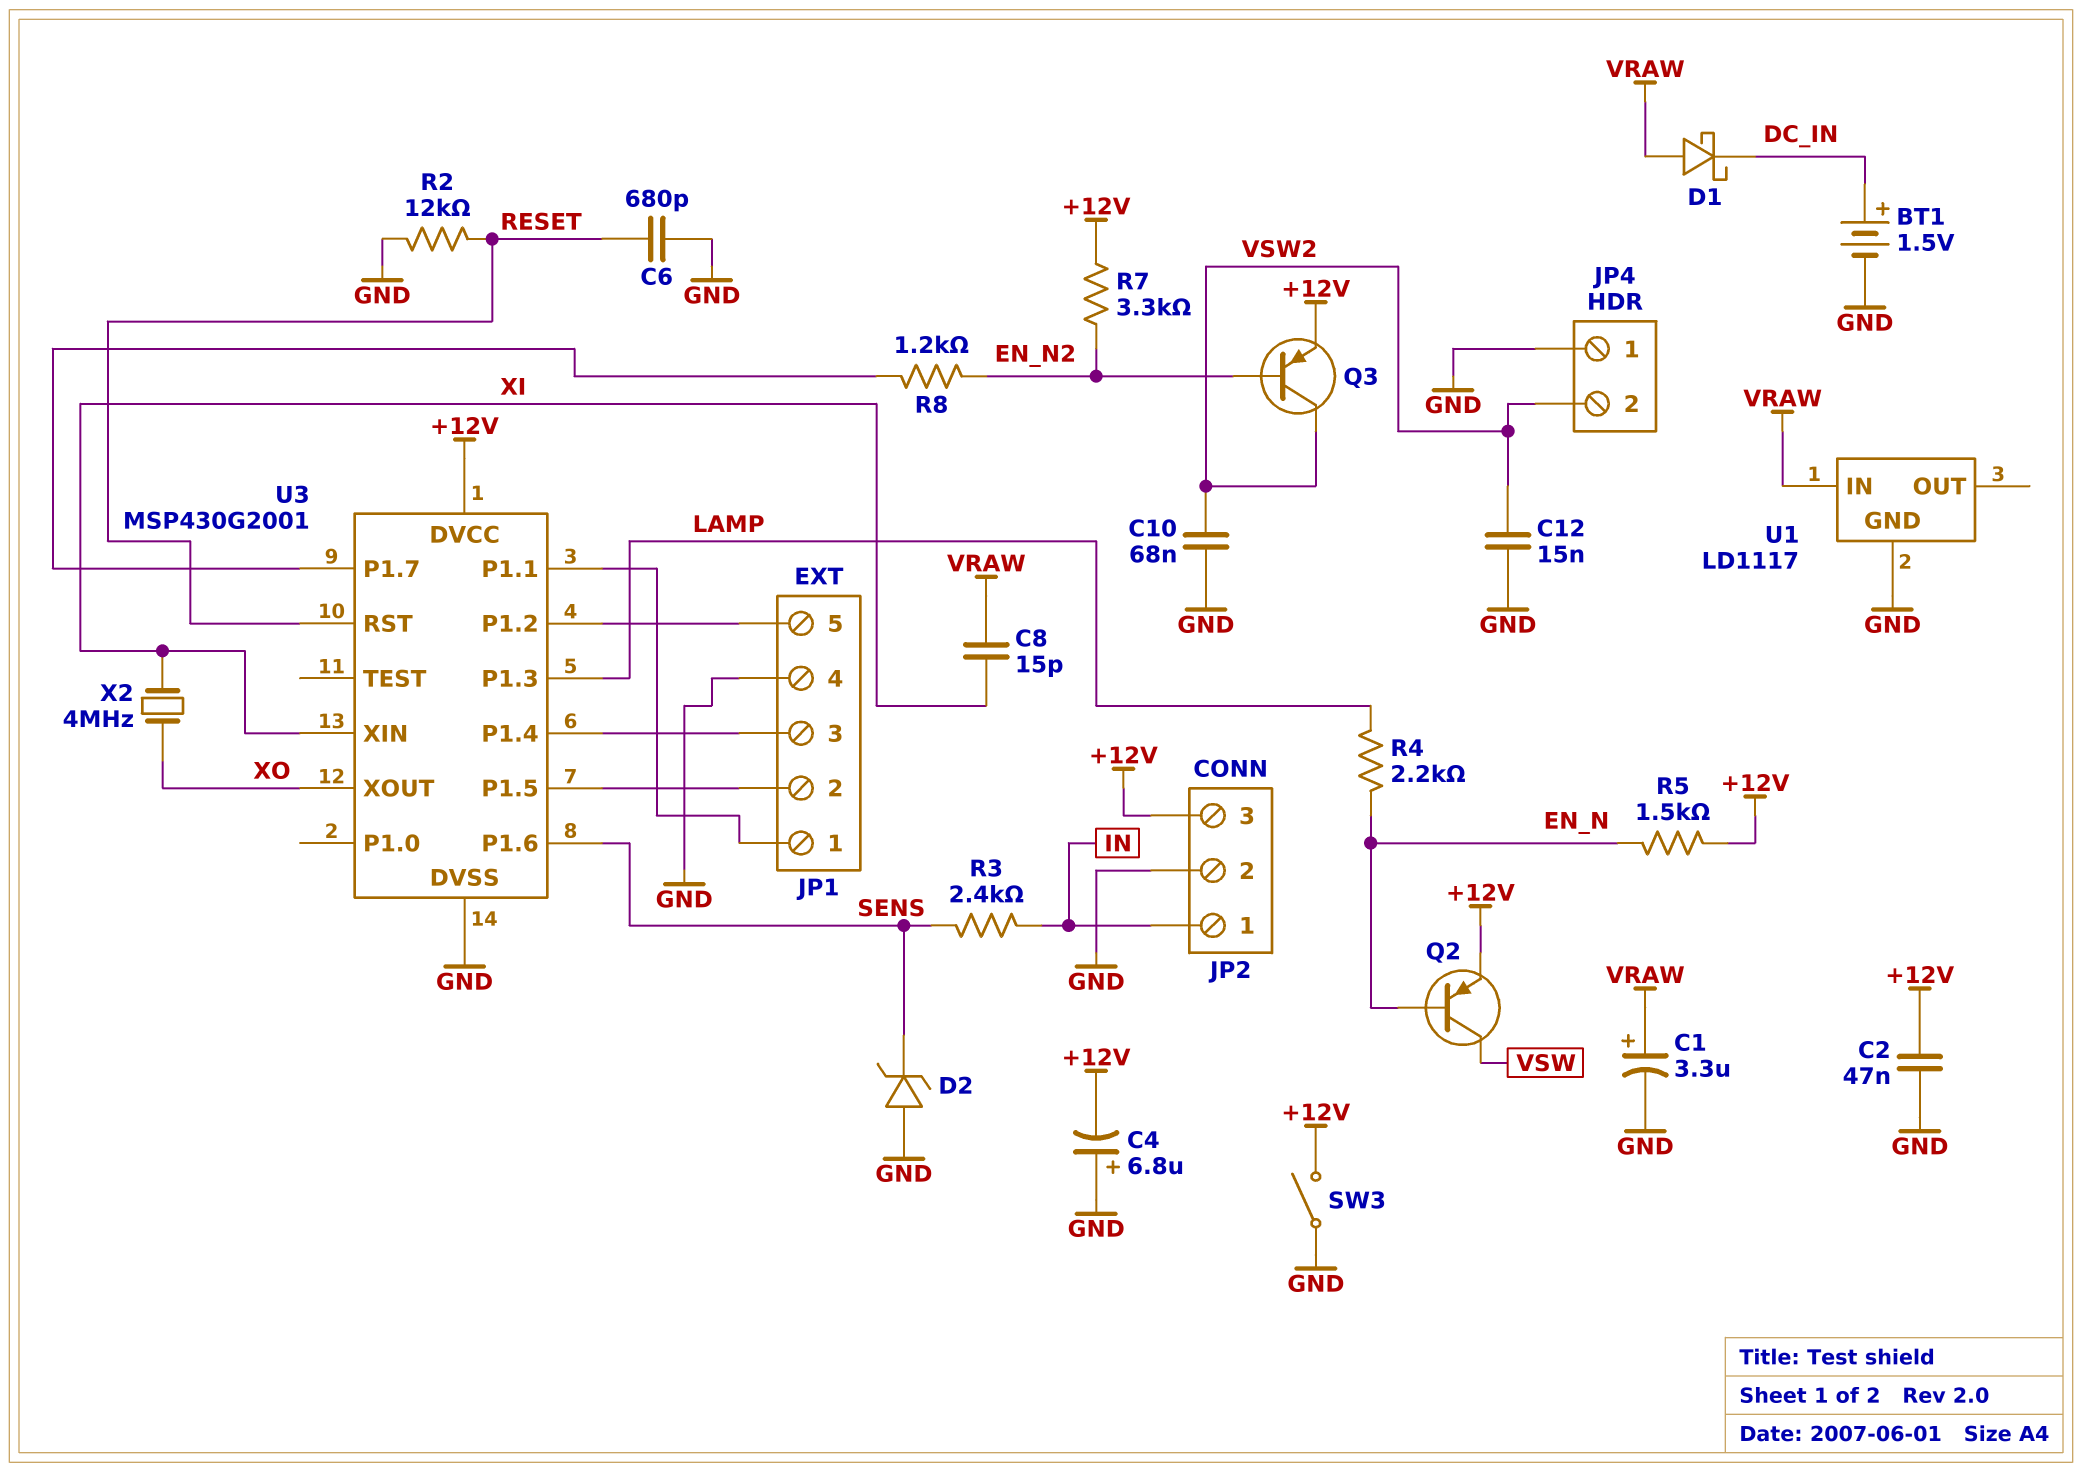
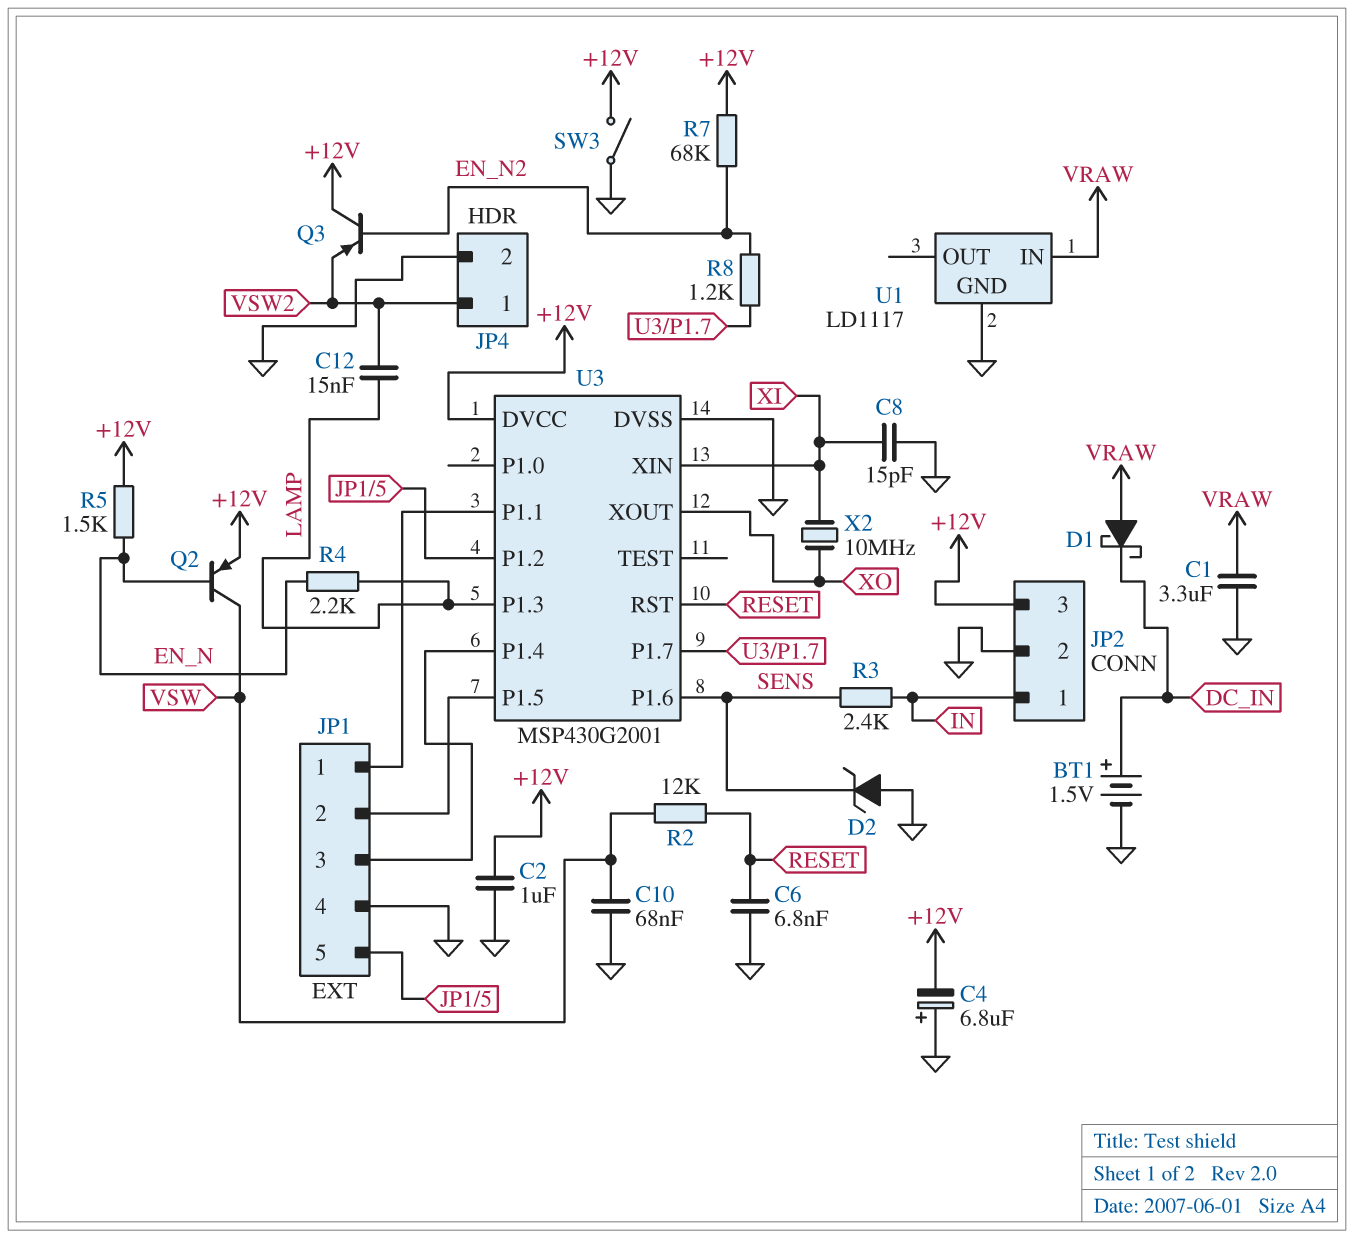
C1: 3.3uF (plus VRAW, minus GND) -> 3.3uF (GND, VRAW)
C2: 47nF (+12V, GND) -> 1uF (+12V, GND)
C6: 680pF (GND, RESET) -> 6.8nF (GND, RESET)
C8: 15pF (VRAW, XI) -> 15pF (GND, XI)
C10: 68nF (GND, VSW2) -> 68nF (GND, VSW)
C12: 15nF (GND, VSW2) -> 15nF (LAMP, VSW2)
JP4 pin 1: GND -> VSW2
JP4 pin 2: VSW2 -> GND
Q3: PNP (B EN_N2, C VSW2, E +12V) -> PNP (B EN_N2, C +12V, E VSW2)
R2: 12k (GND, RESET) -> 12k (RESET, VSW)
R7: 3.3k (+12V, EN_N2) -> 68k (+12V, EN_N2)
X2: 4MHz (XI, XO) -> 10MHz (XI, XO)

